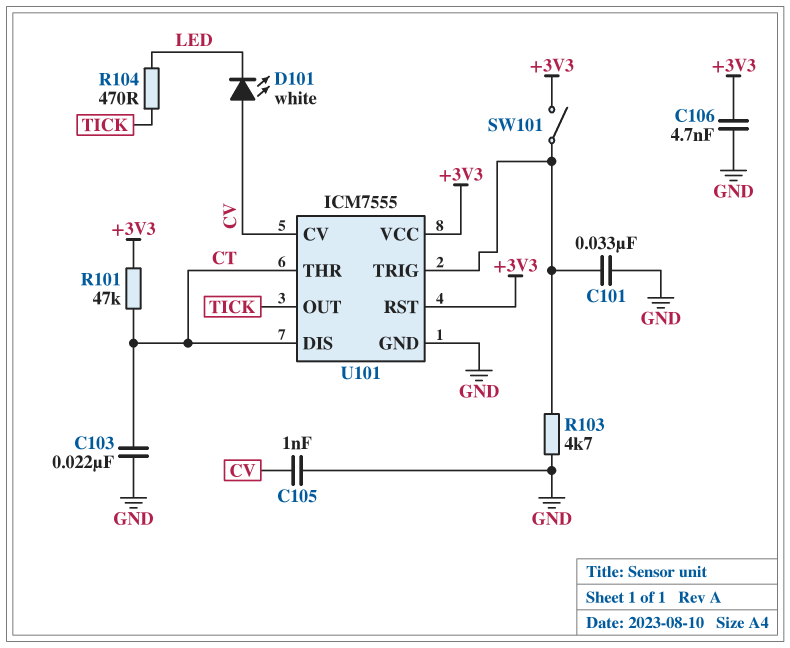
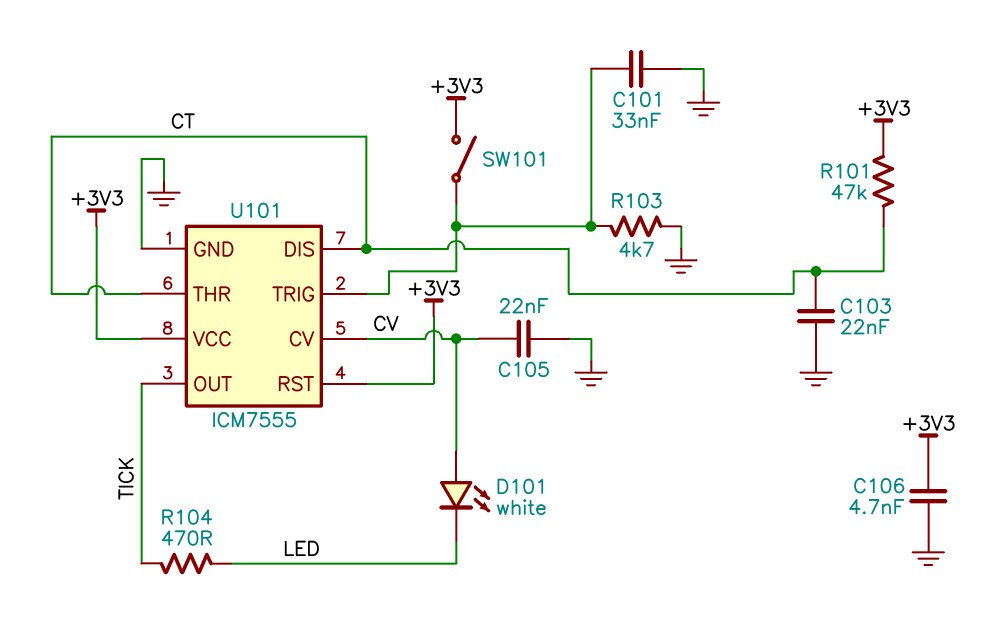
C105: 1nF (CV, GND) -> 22nF (CV, GND)

